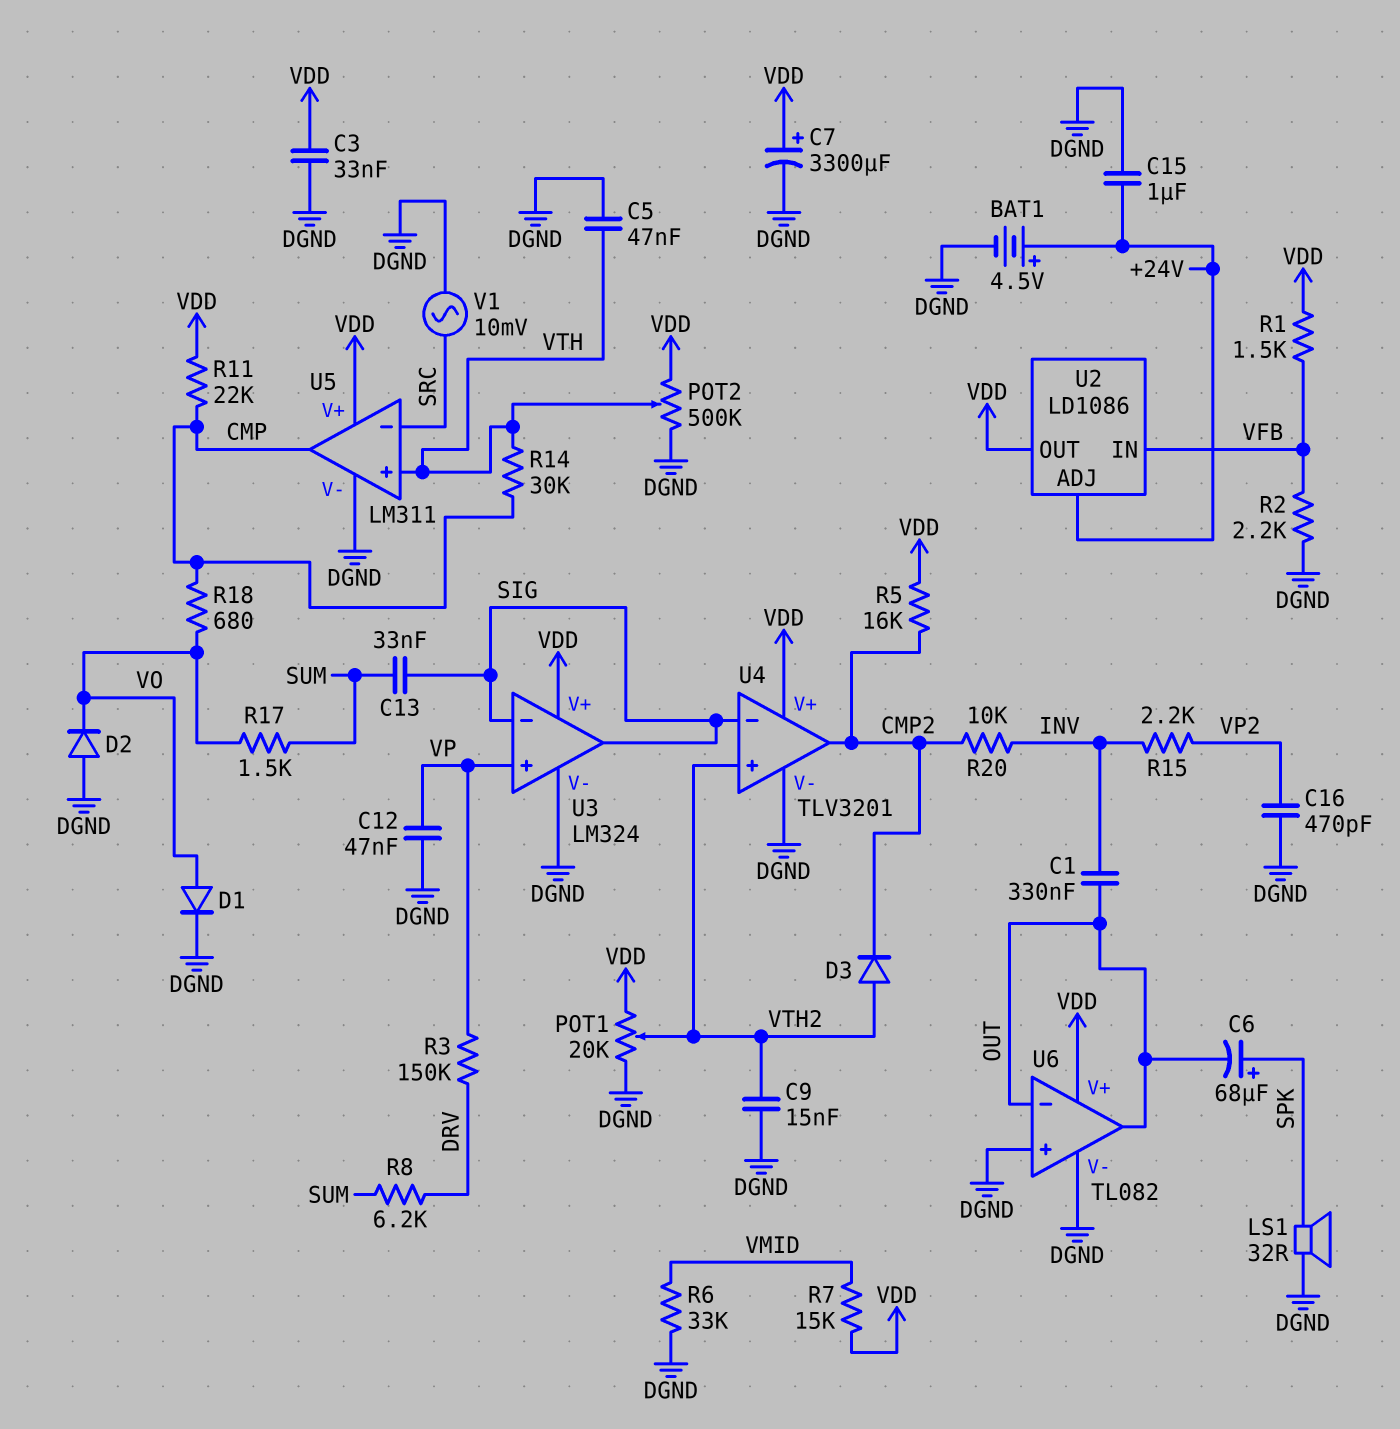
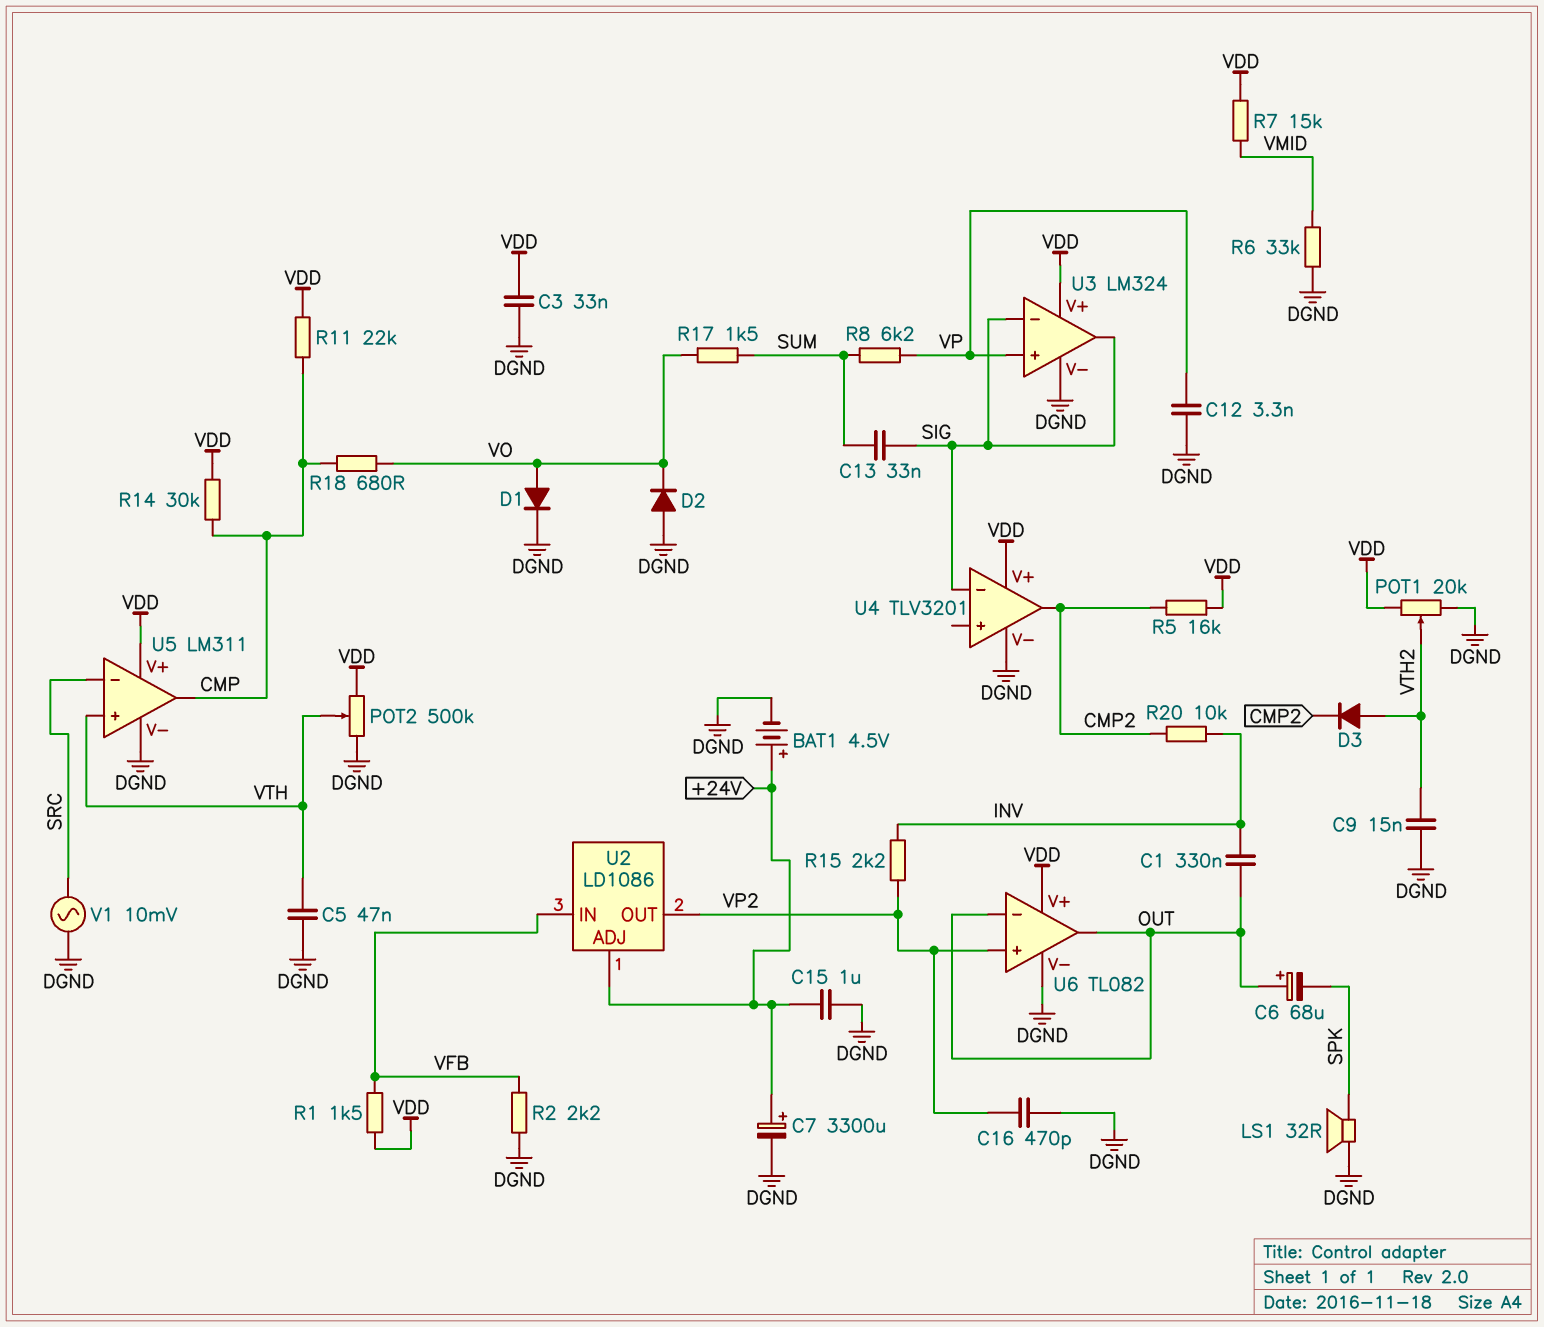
C6: 68uF (plus SPK, minus OUT) -> 68uF (plus OUT, minus SPK)
C7: 3300uF (plus VDD, minus DGND) -> 3300uF (plus +24V, minus DGND)
C12: 47nF (DGND, VP) -> 3.3nF (DGND, VP)
R3: 150k (DRV, VP) -> none
R8: 6.2k (DRV, SUM) -> 6.2k (SUM, VP)
R14: 30k (CMP, VTH) -> 30k (CMP, VDD)
U2 pin OUT: VDD -> VP2
U4 pin in+: VTH2 -> none
U6 pin in+: DGND -> VP2

